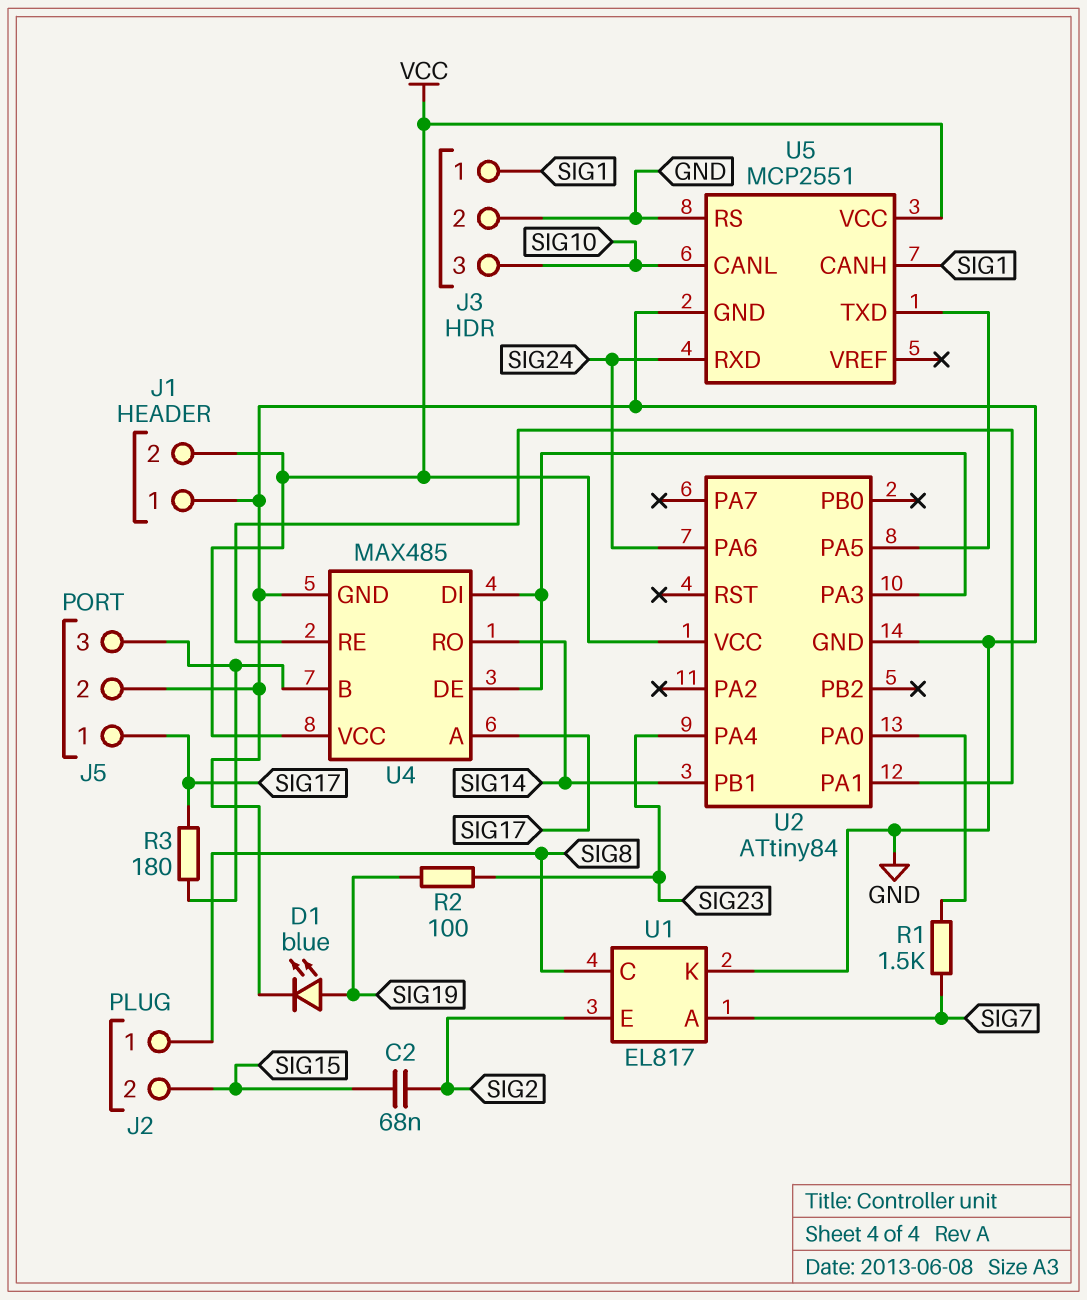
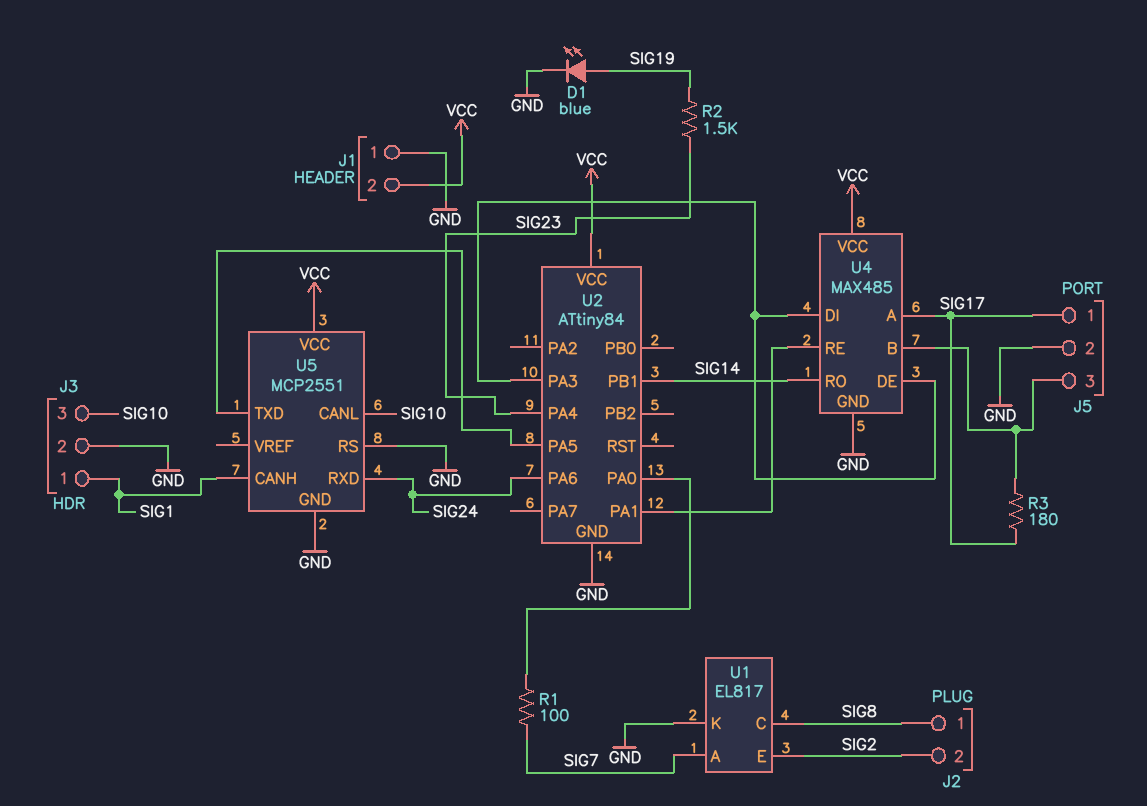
C2: 68nF (SIG2, SIG15) -> none
J2 pin 2: SIG15 -> SIG2
R1: 1.5k (SIG7, U2/PA0) -> 100 (SIG7, U2/PA0)
R2: 100 (SIG19, SIG23) -> 1.5k (SIG19, SIG23)

